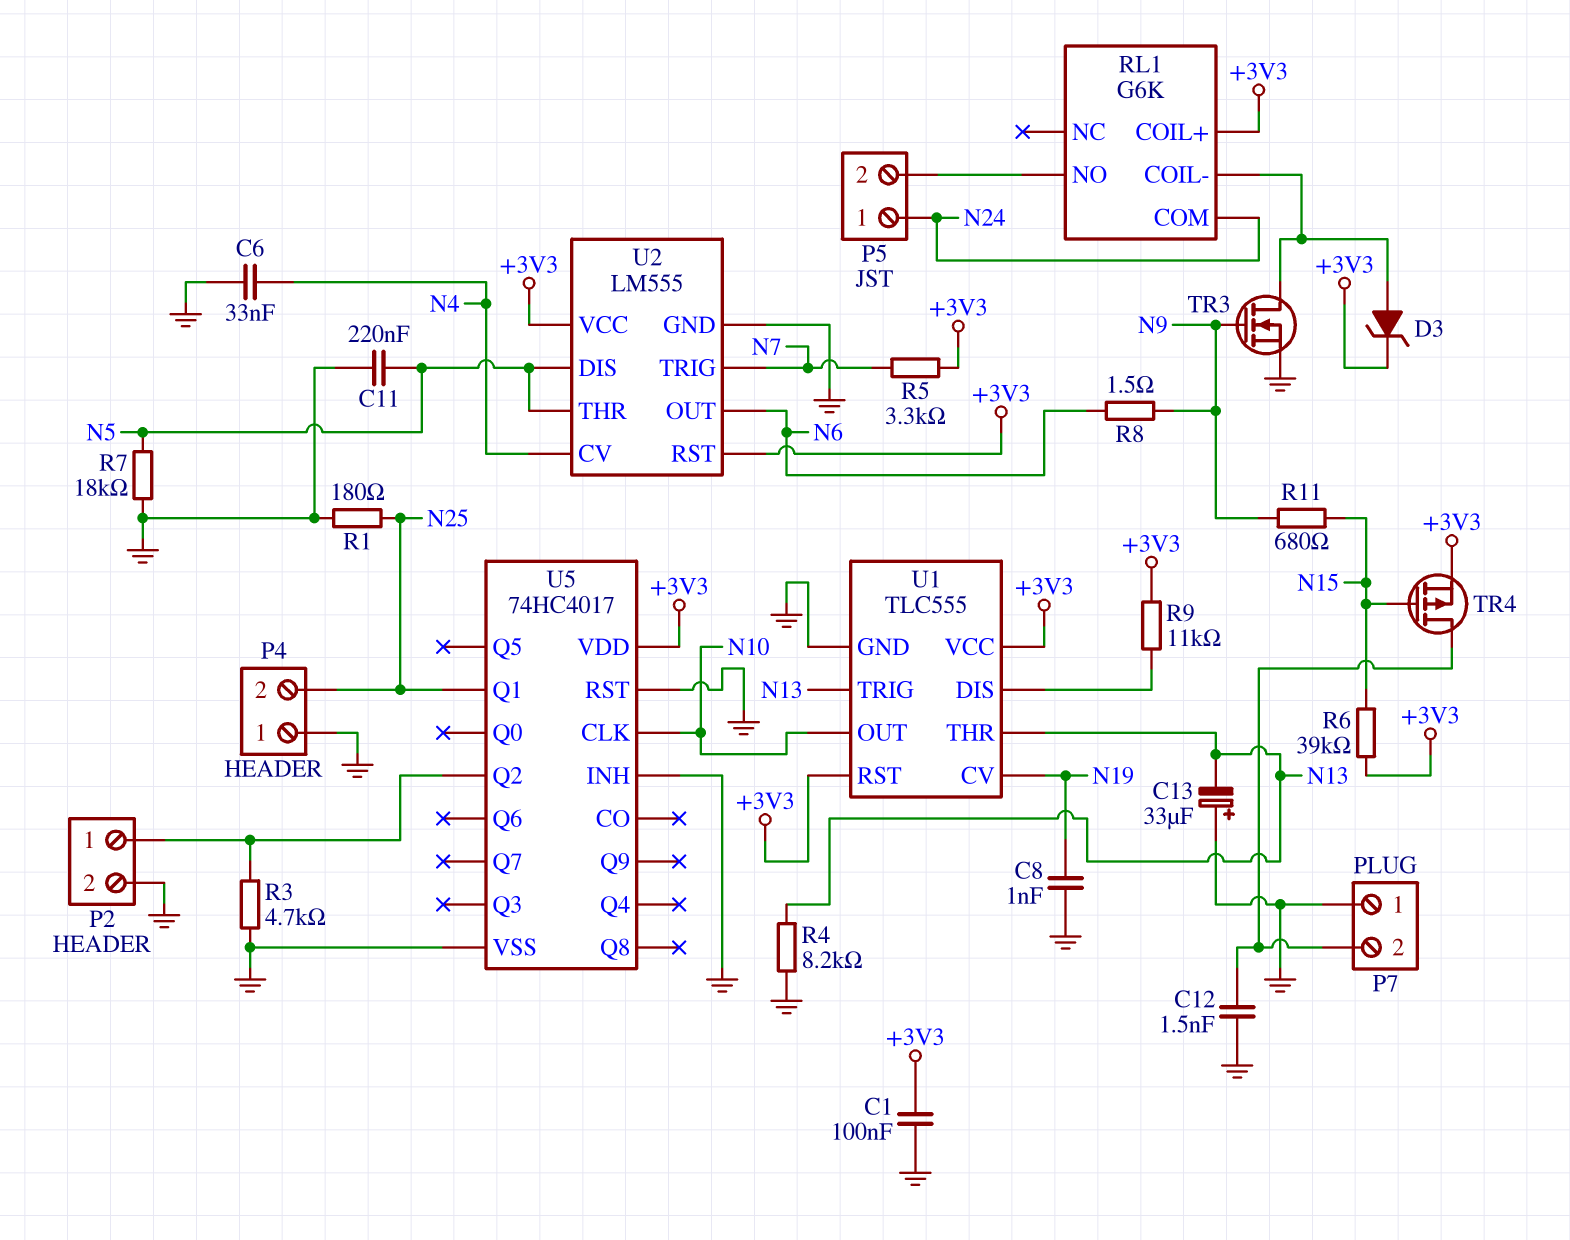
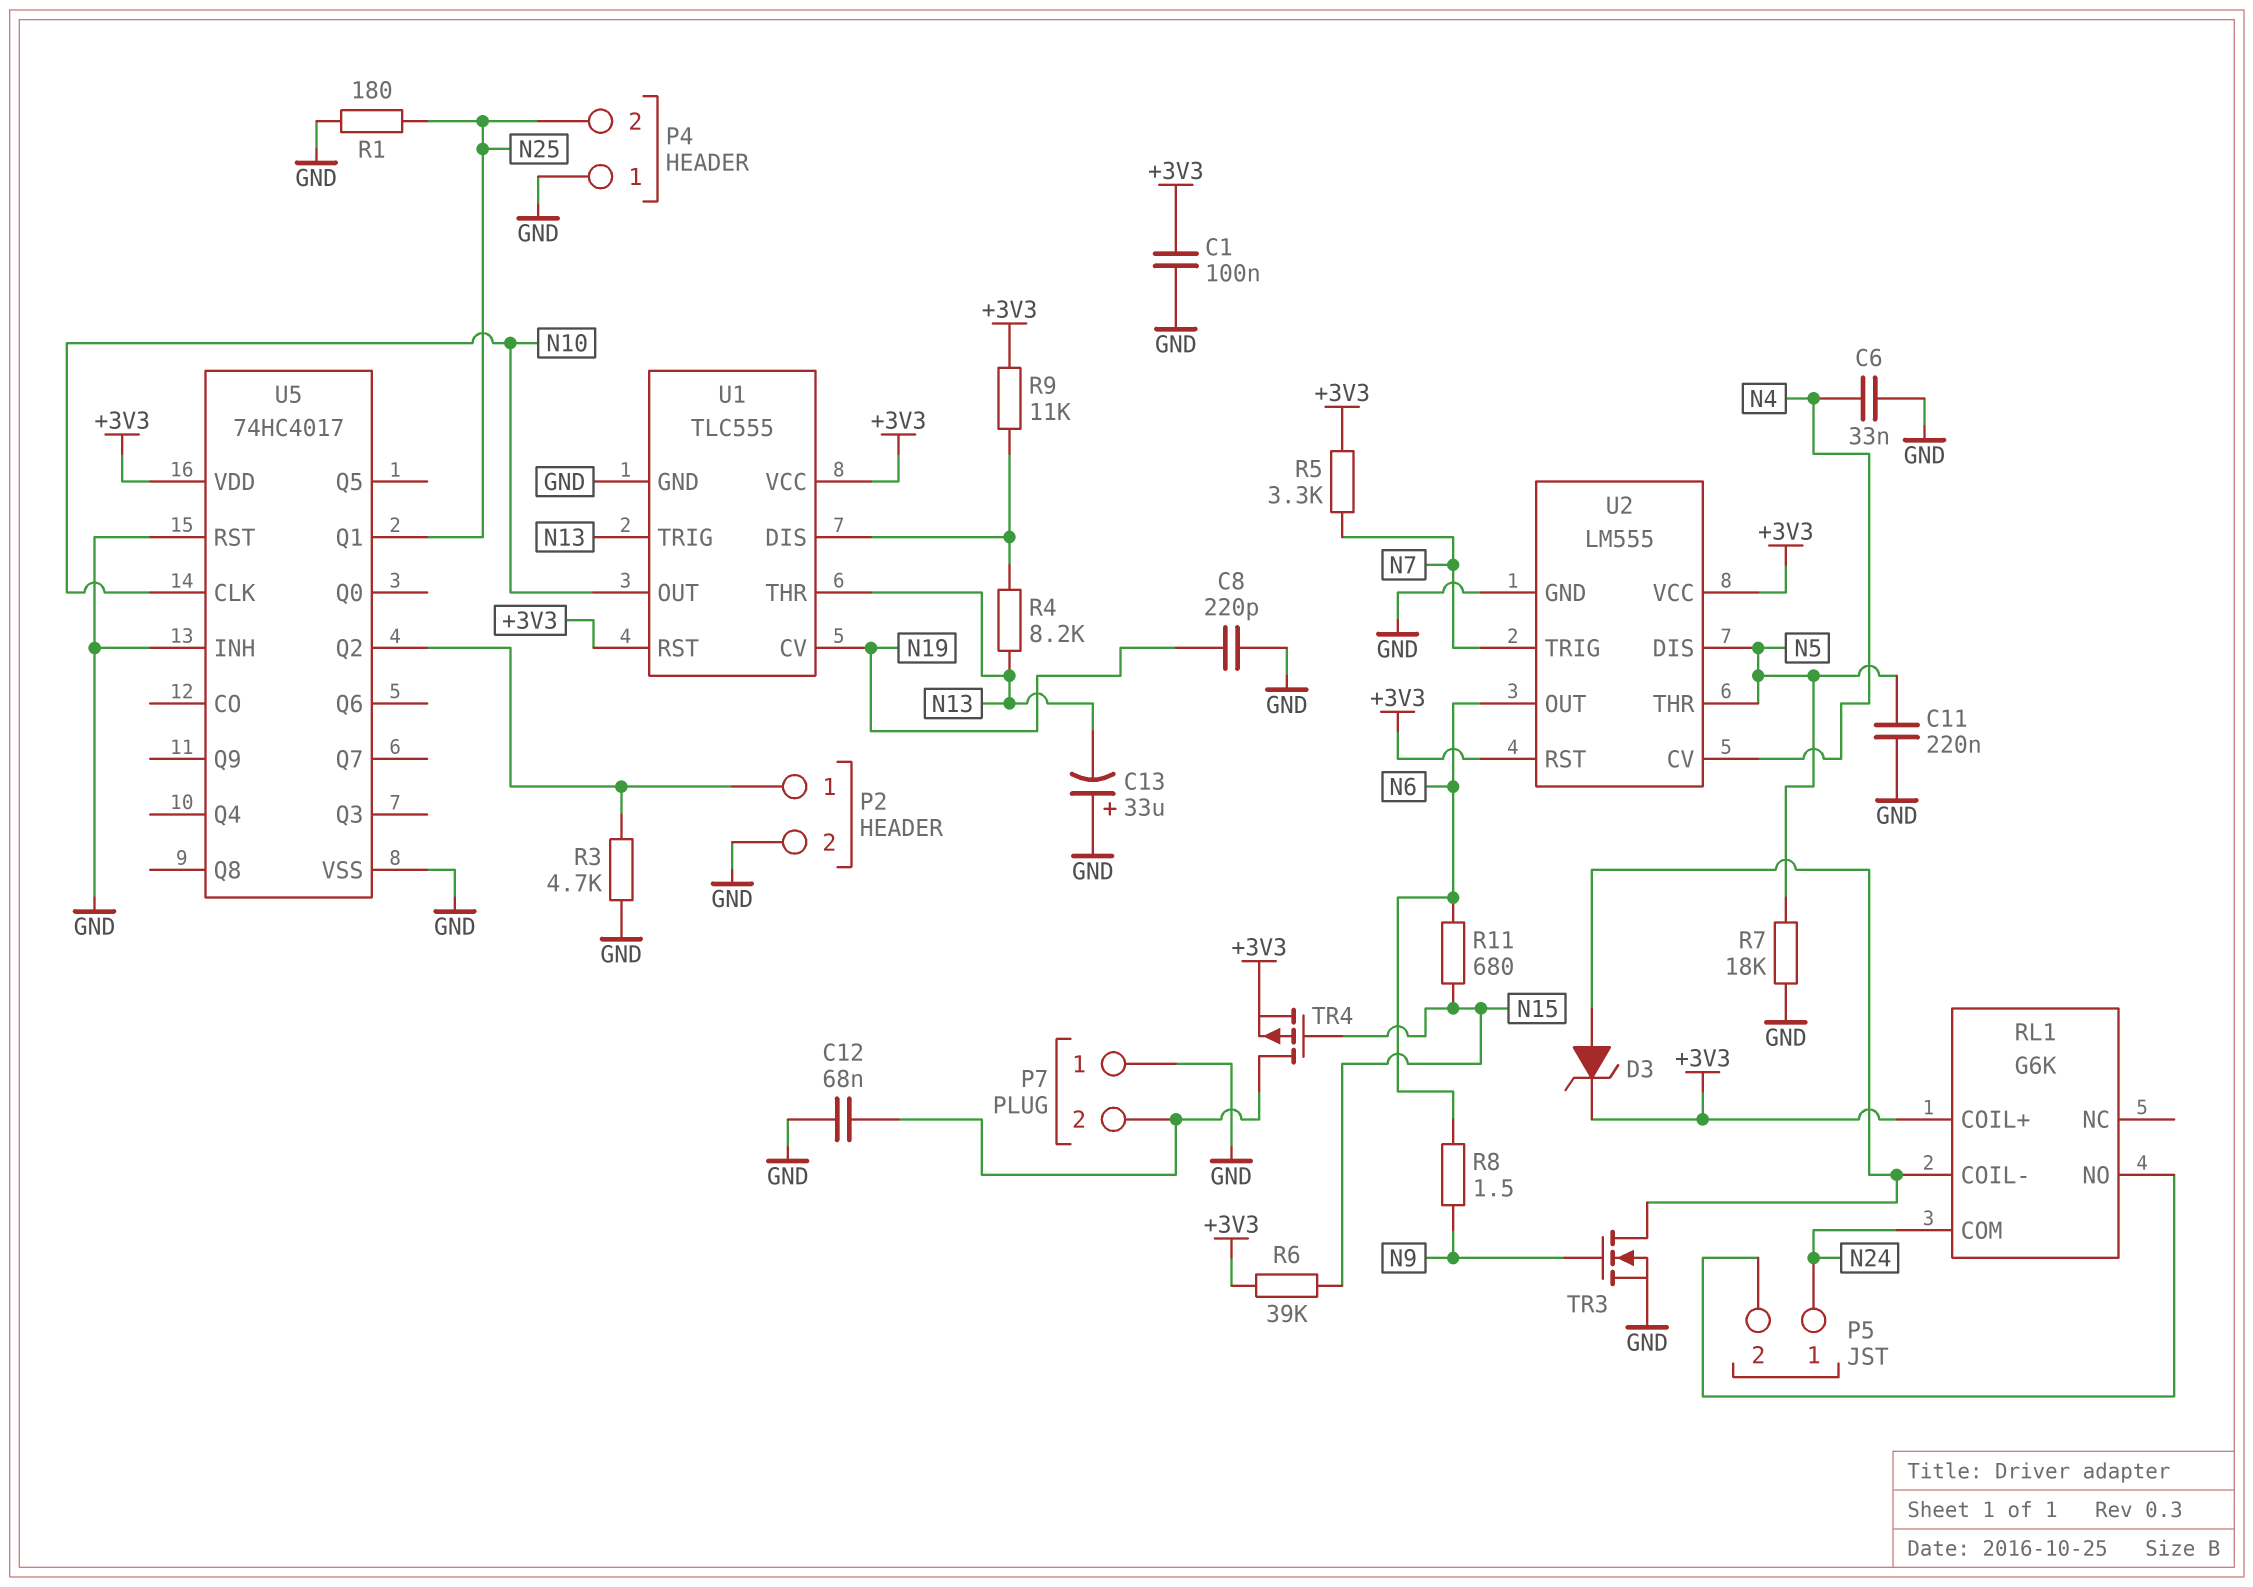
C8: 1nF (GND, N19) -> 220pF (GND, N19)
C12: 1.5nF (GND, P7/2) -> 68nF (GND, P7/2)
R4: 8.2k (GND, N13) -> 8.2k (N13, U1/DIS)
R11: 680 (N9, N15) -> 680 (N6, N15)

